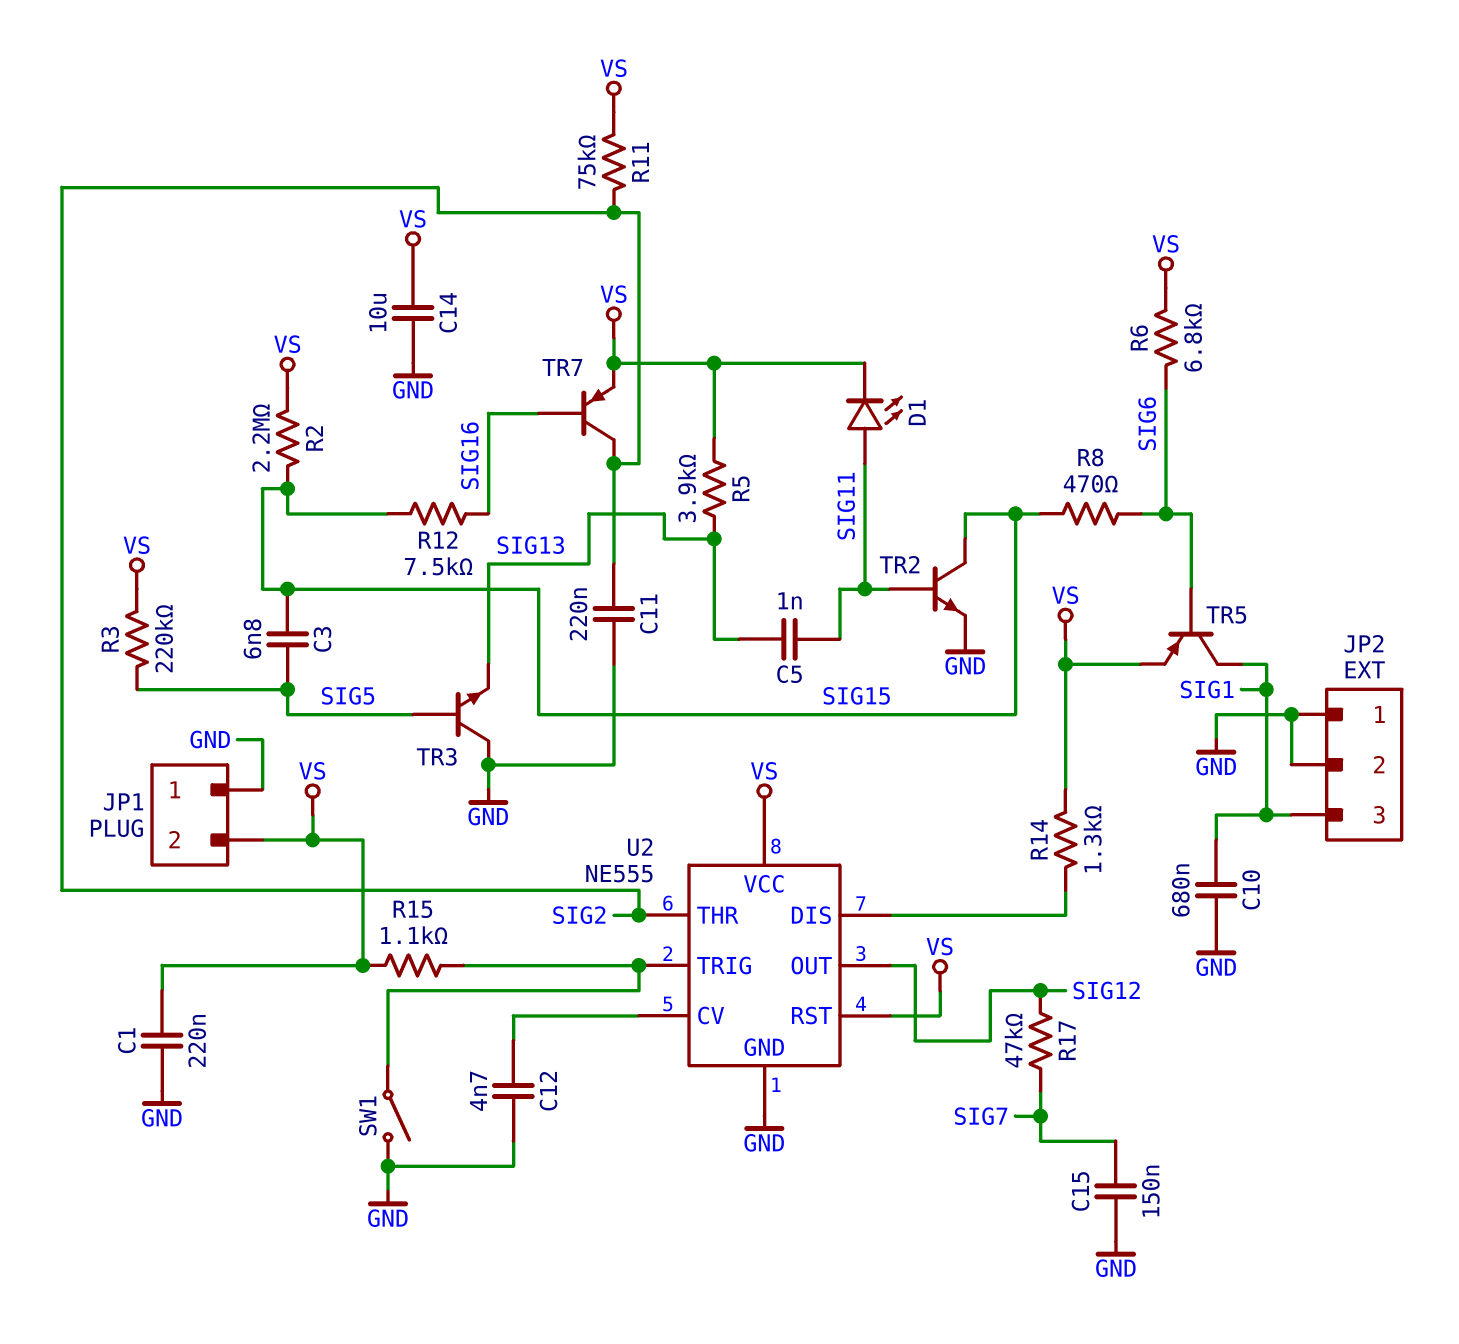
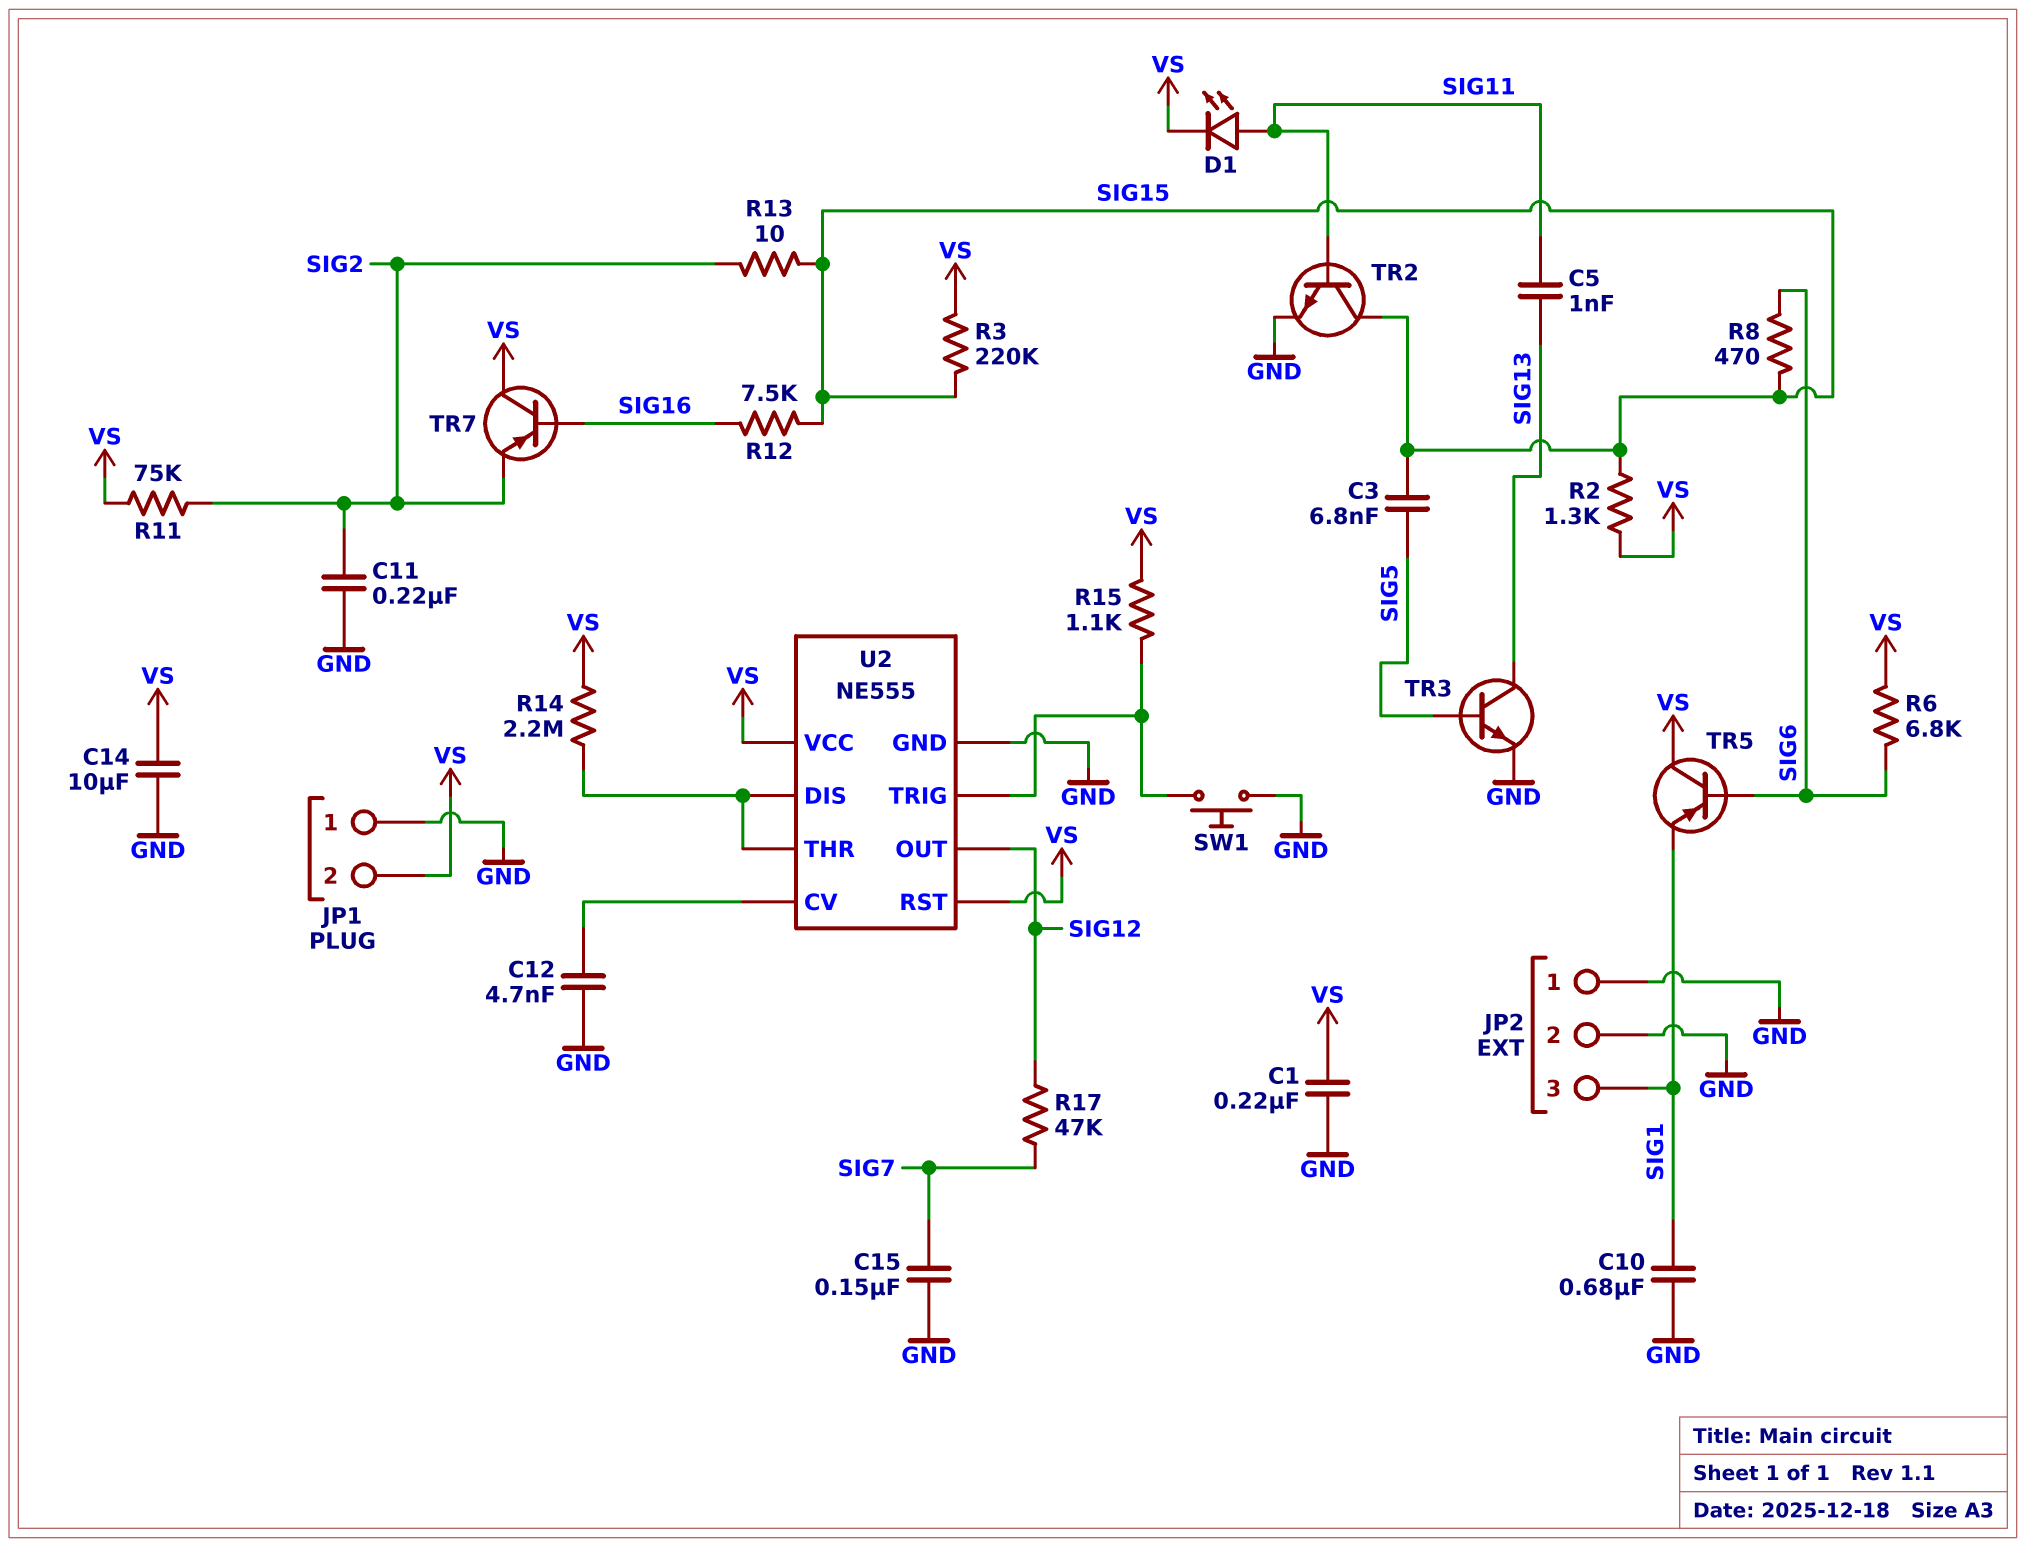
R2: 2.2M (SIG15, VS) -> 1.3k (SIG15, VS)
R3: 220k (SIG5, VS) -> 220k (SIG15, VS)
R5: 3.9k (SIG13, VS) -> none
R13: none -> 10 (SIG2, SIG15)
R14: 1.3k (U2/DIS, VS) -> 2.2M (U2/DIS, VS)
SW1: switch (GND, U2/TRIG) -> button (GND, U2/TRIG)
TR3: NPN (B SIG5, C GND, E SIG13) -> NPN (B SIG5, C SIG13, E GND)
TR5: PNP (B SIG6, C SIG1, E VS) -> PNP (B SIG6, C VS, E SIG1)
TR7: PNP (B SIG16, C SIG2, E VS) -> PNP (B SIG16, C VS, E SIG2)
U2 pin THR: SIG2 -> U2/DIS

